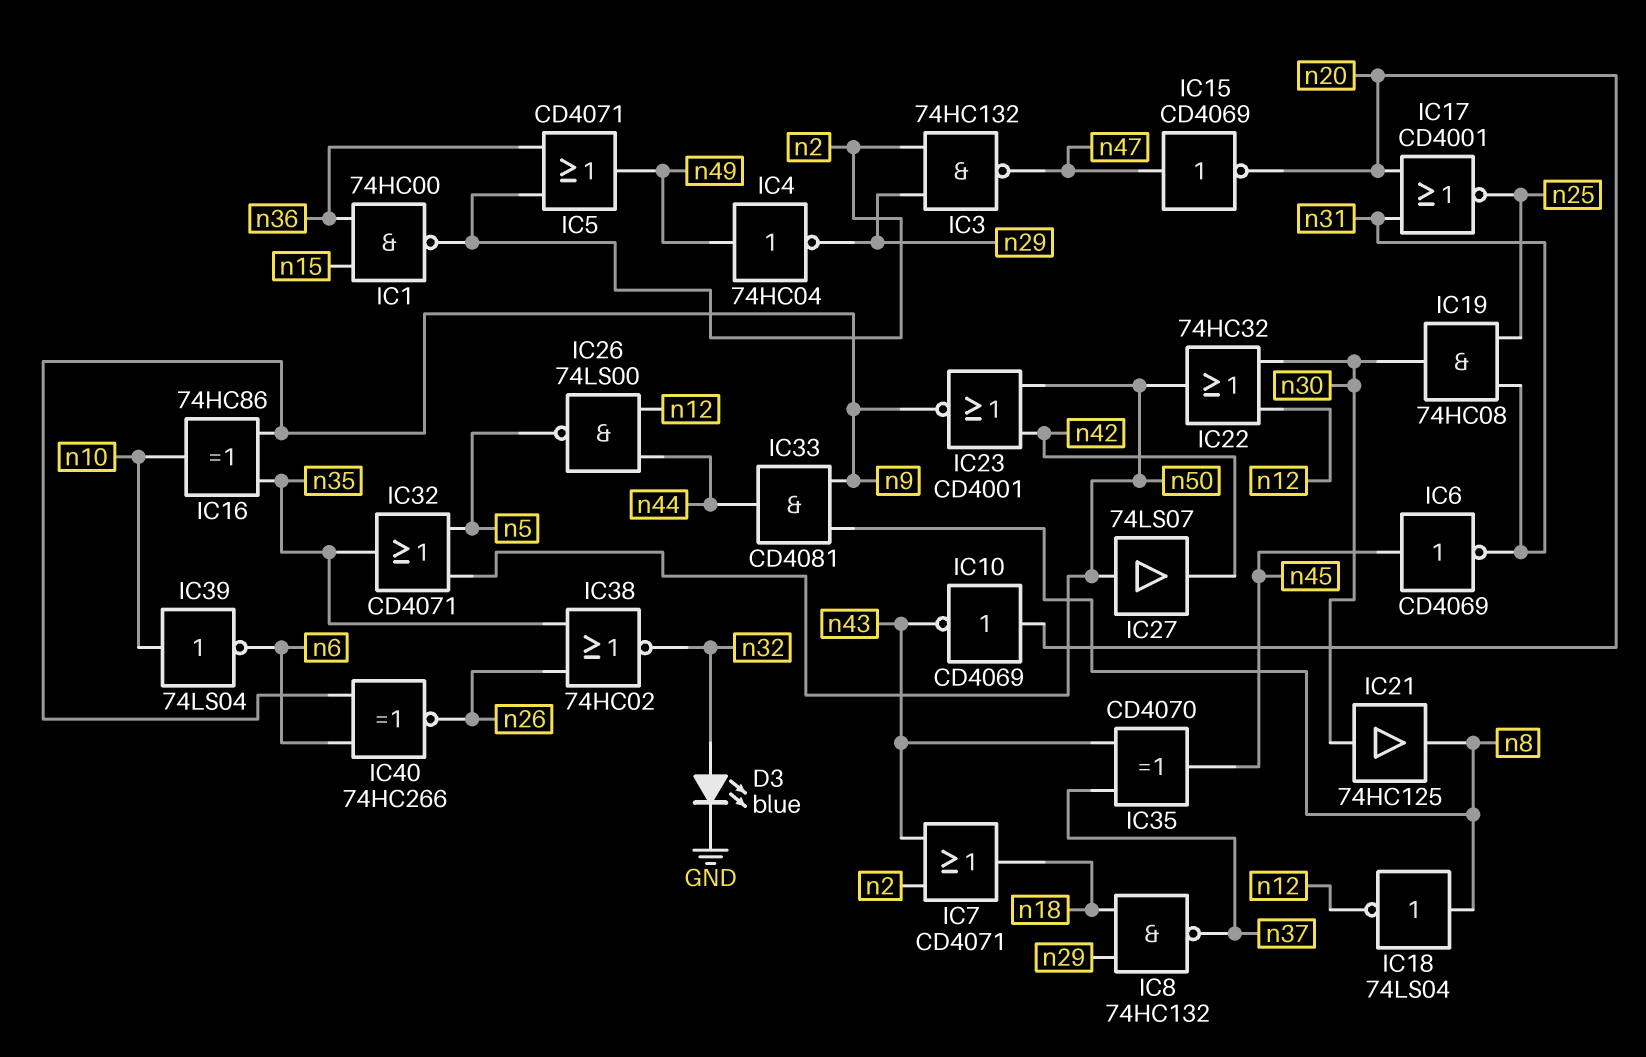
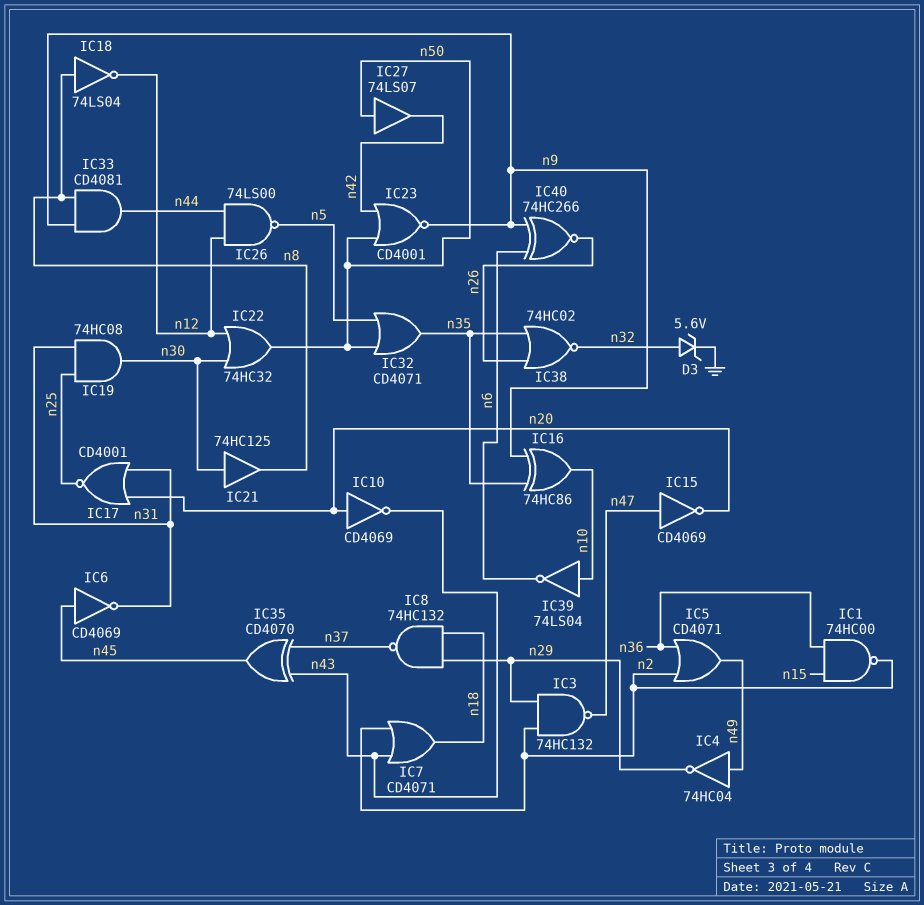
D3: LED blue (A n32, K GND) -> zener 5.6V (A n32, K GND)

